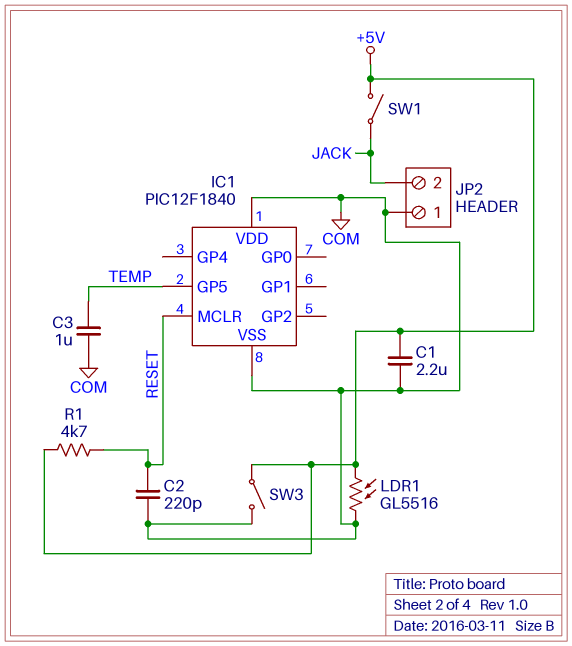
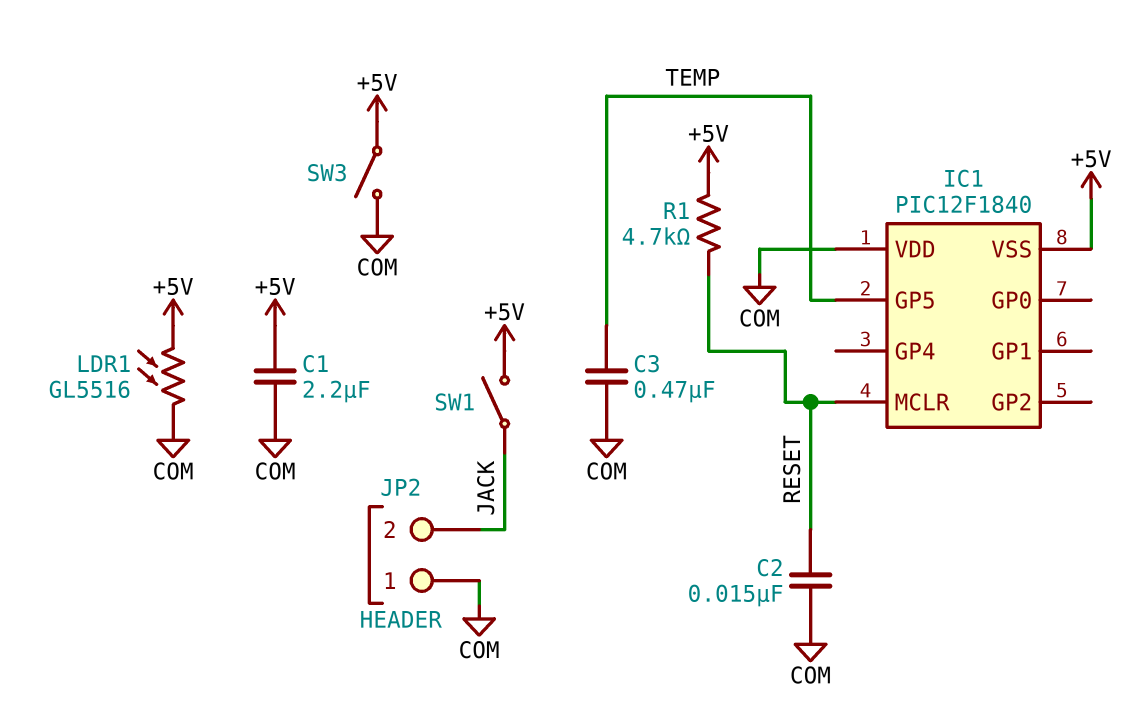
C2: 220pF (COM, RESET) -> 15nF (COM, RESET)
C3: 1uF (COM, TEMP) -> 470nF (COM, TEMP)
IC1 pin VSS: COM -> +5V

